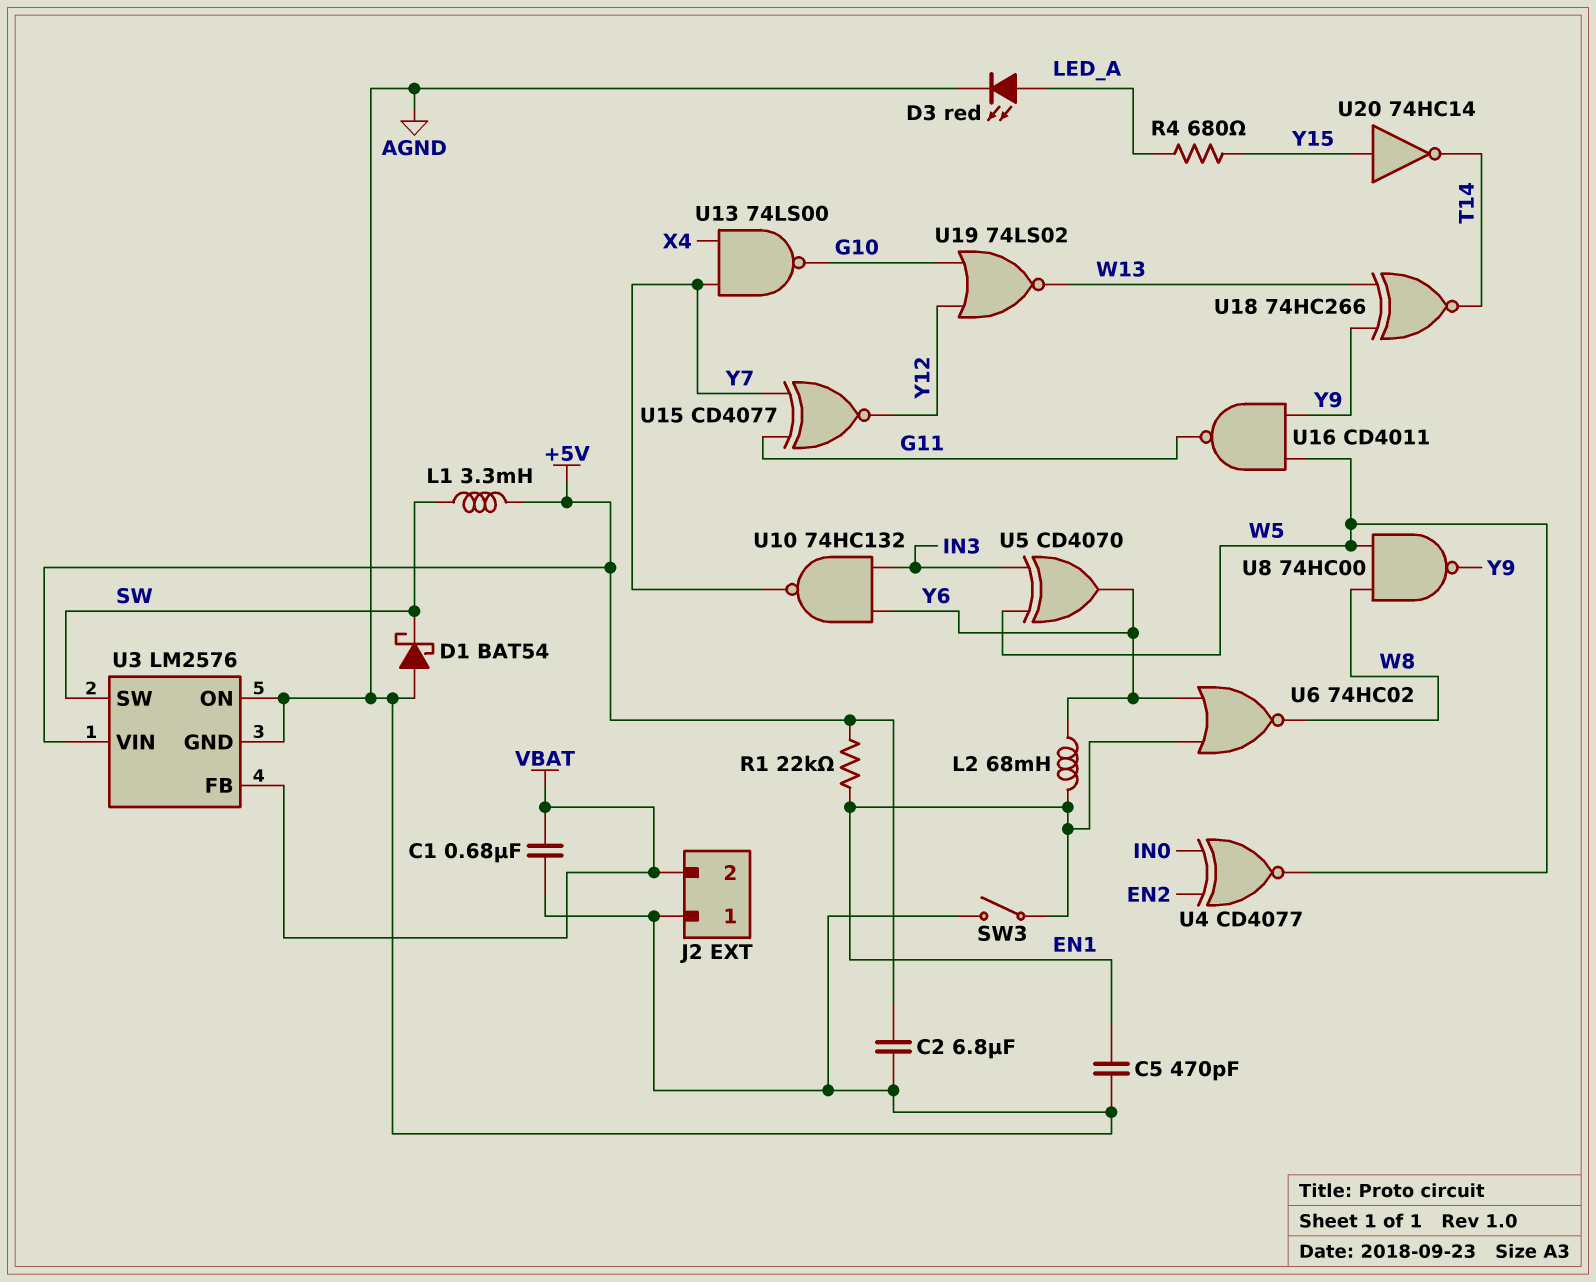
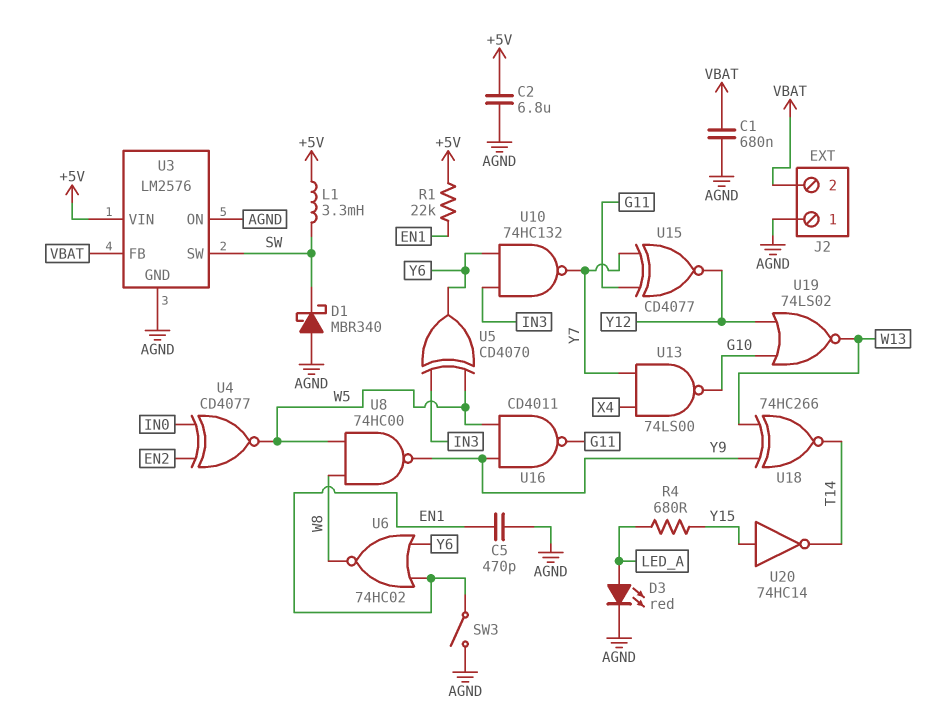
D1: schottky BAT54 (A AGND, K SW) -> schottky MBR340 (A AGND, K SW)
L2: 68mH (EN1, Y6) -> none

